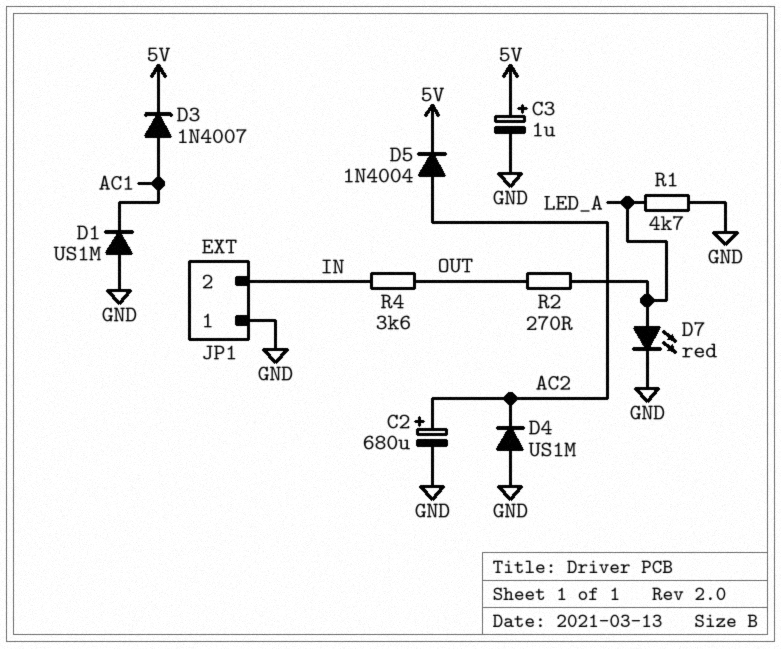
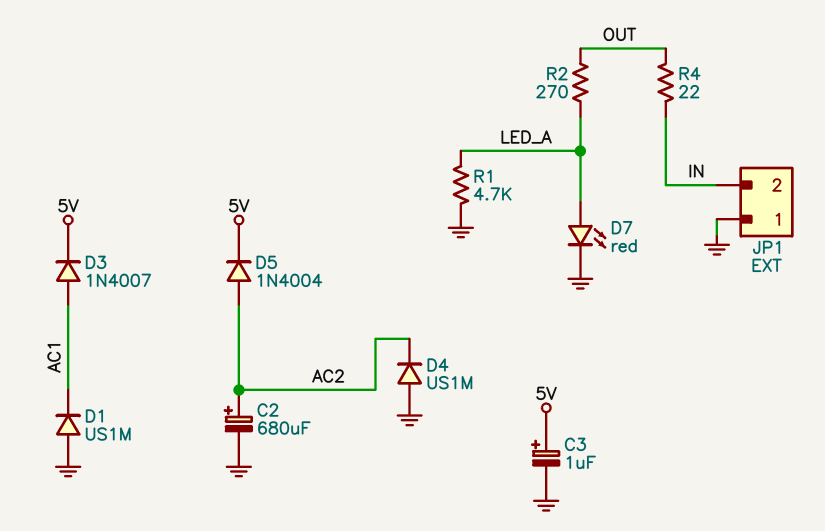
R4: 3.6k (IN, OUT) -> 22 (IN, OUT)

